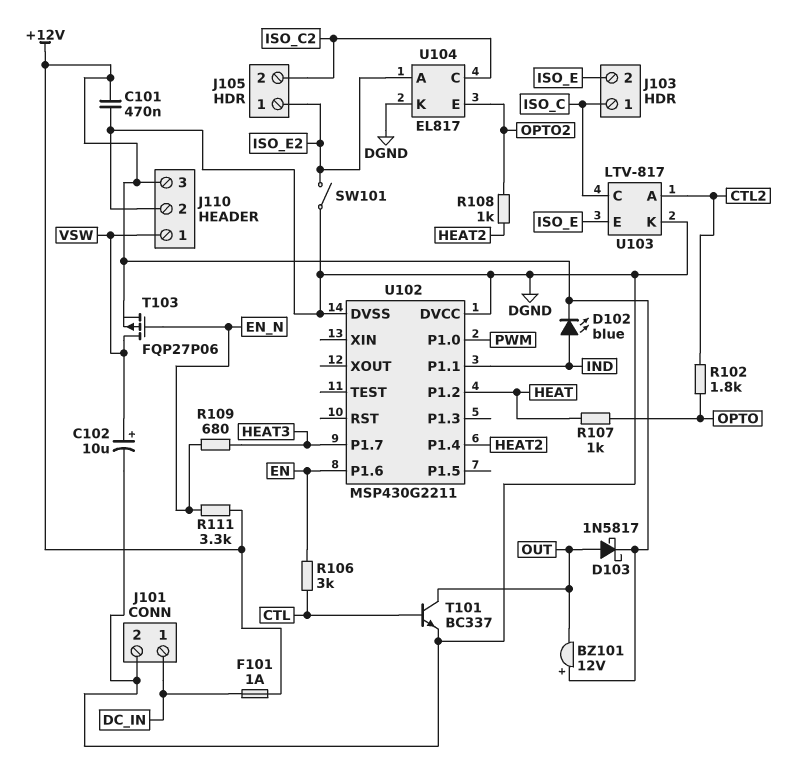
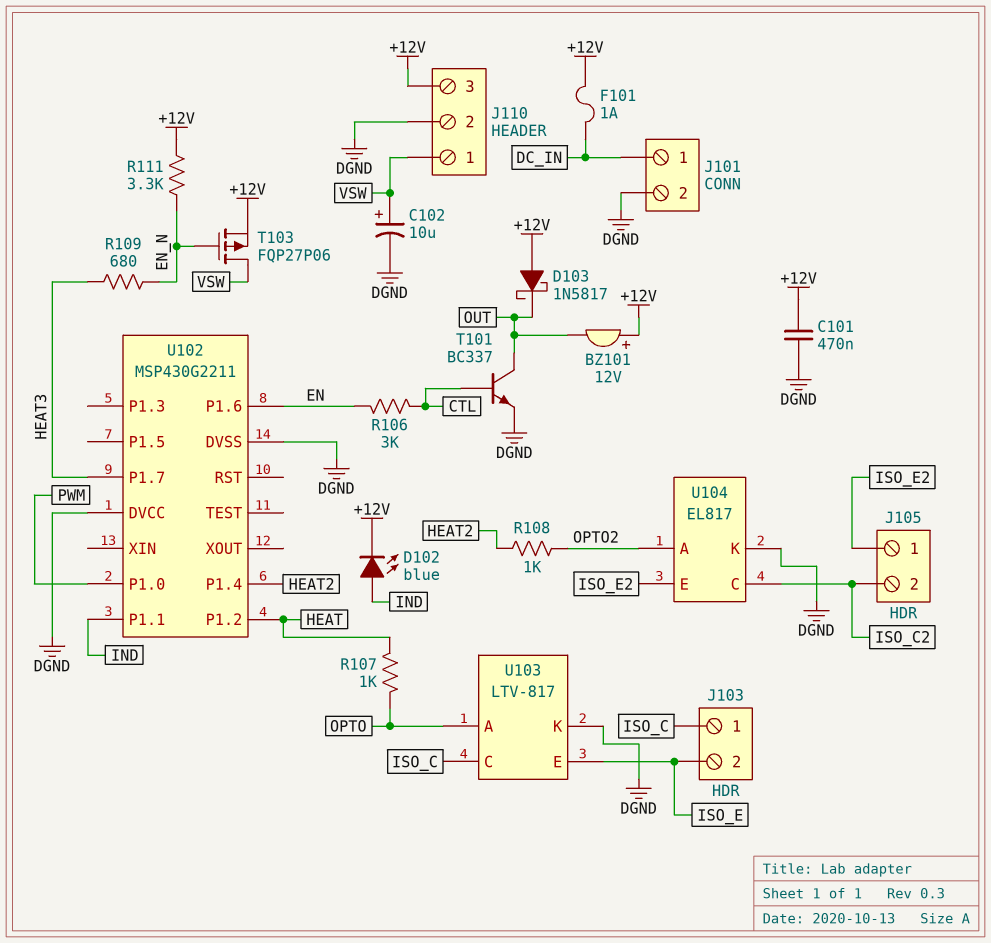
D103: schottky 1N5817 (A OUT, K +12V) -> schottky 1N5817 (A +12V, K OUT)
R102: 1.8k (CTL2, OPTO) -> none
SW101: switch (DGND, ISO_E2) -> none
U103 pin A: CTL2 -> OPTO
U104 pin A: ISO_E2 -> OPTO2
U104 pin E: OPTO2 -> ISO_E2

